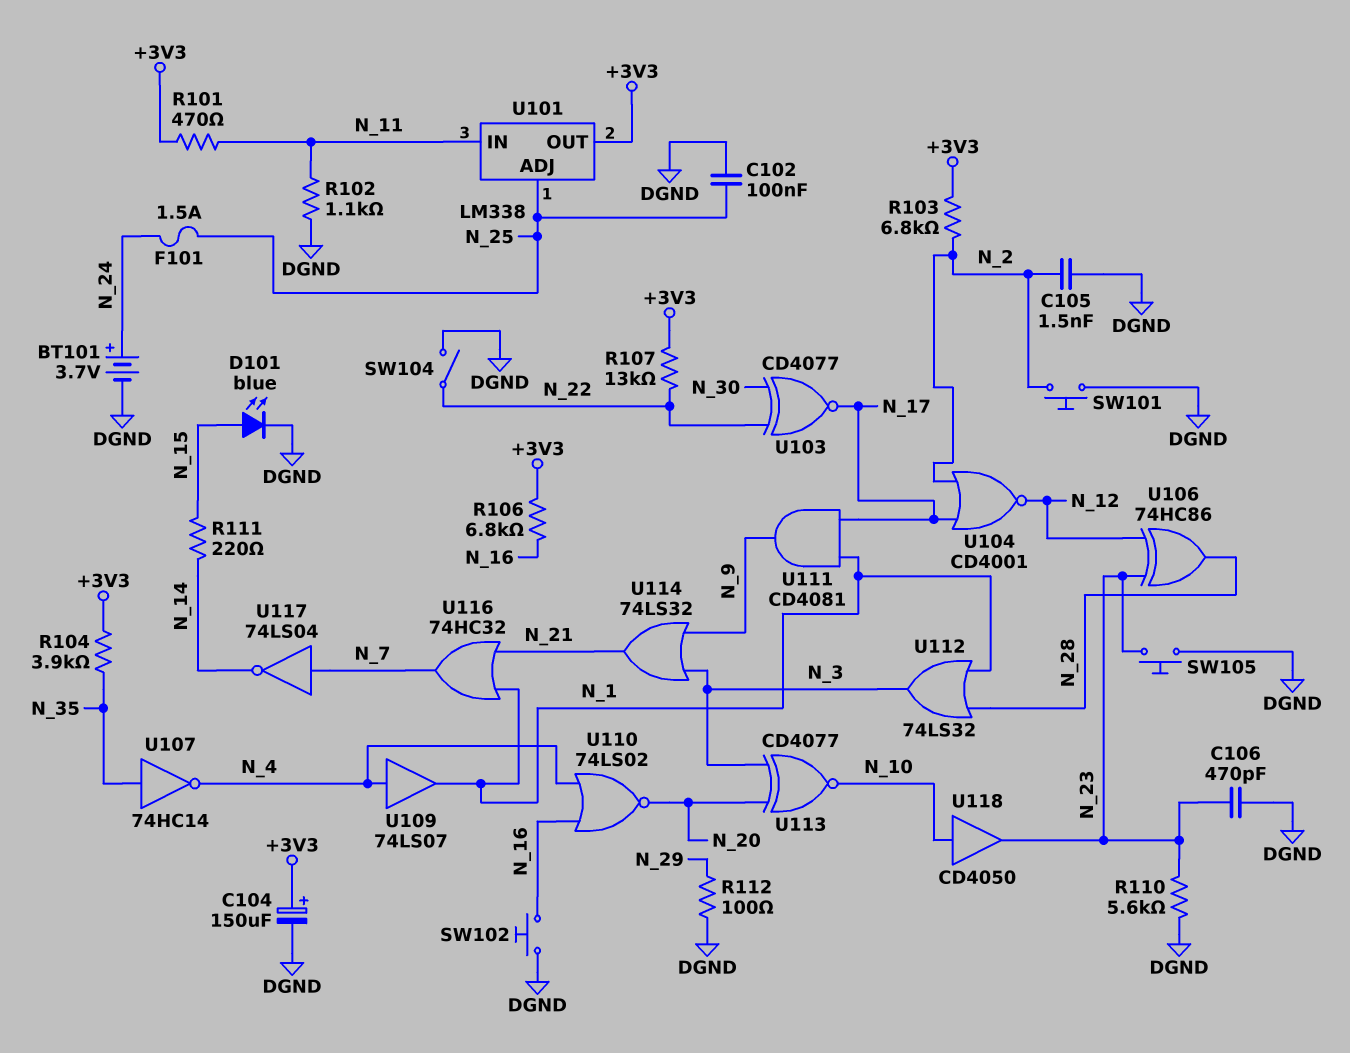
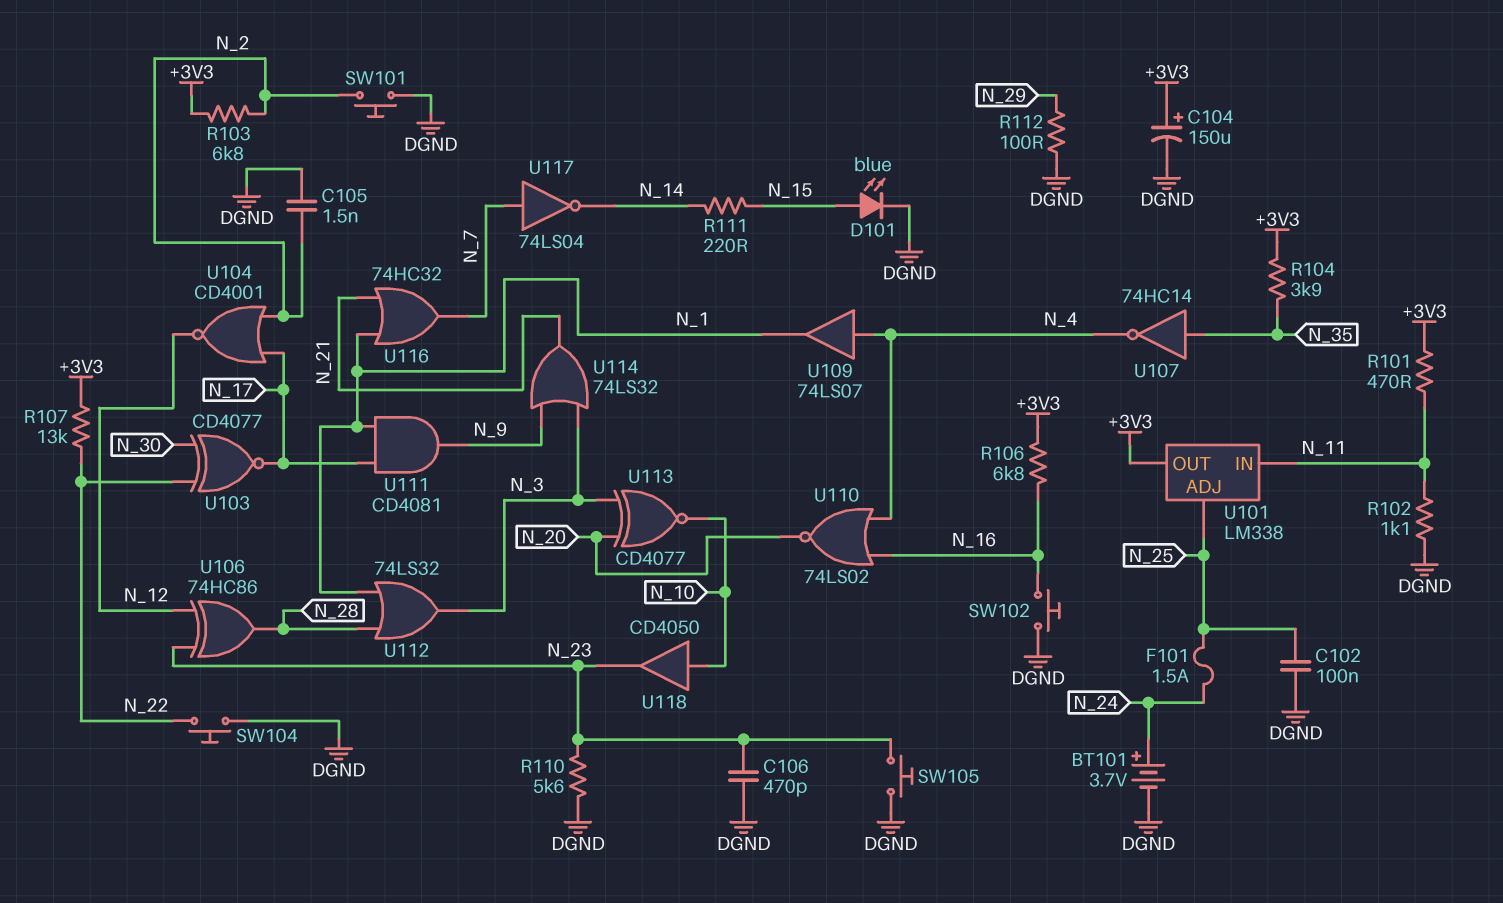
SW104: switch (DGND, N_22) -> button (DGND, N_22)

